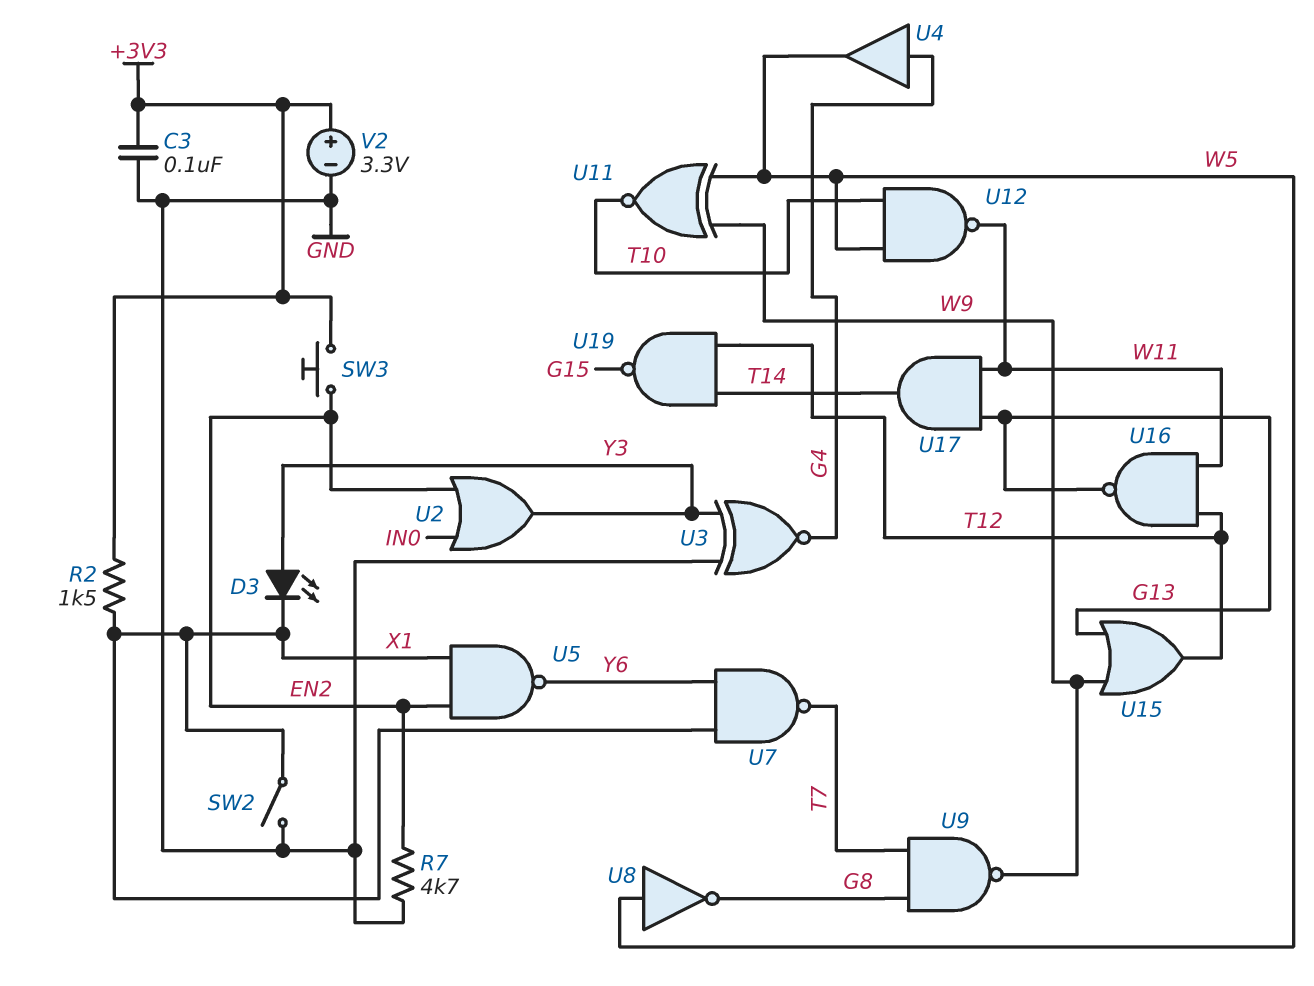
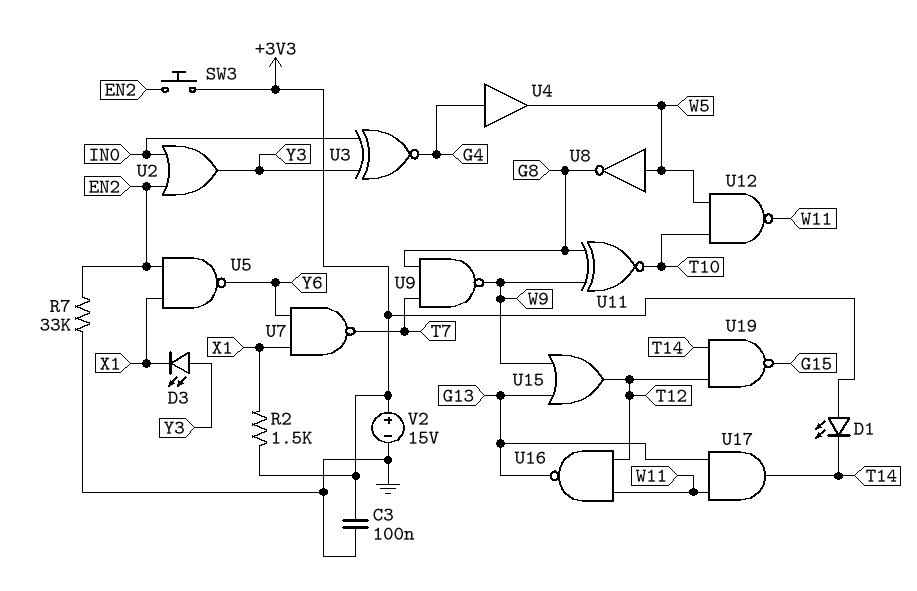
D1: none -> LED (A +3V3, K T14)
R7: 4.7k (EN2, GND) -> 33k (EN2, GND)
SW2: switch (GND, X1) -> none
U3: XNOR (in GND, in Y3, out G4) -> XNOR (in IN0, in Y3, out G4)
U11: XNOR (in W5, in W9, out T10) -> XNOR (in G8, in W9, out T10)
V2: 3.3V (plus +3V3, minus GND) -> 15V (plus +3V3, minus GND)

